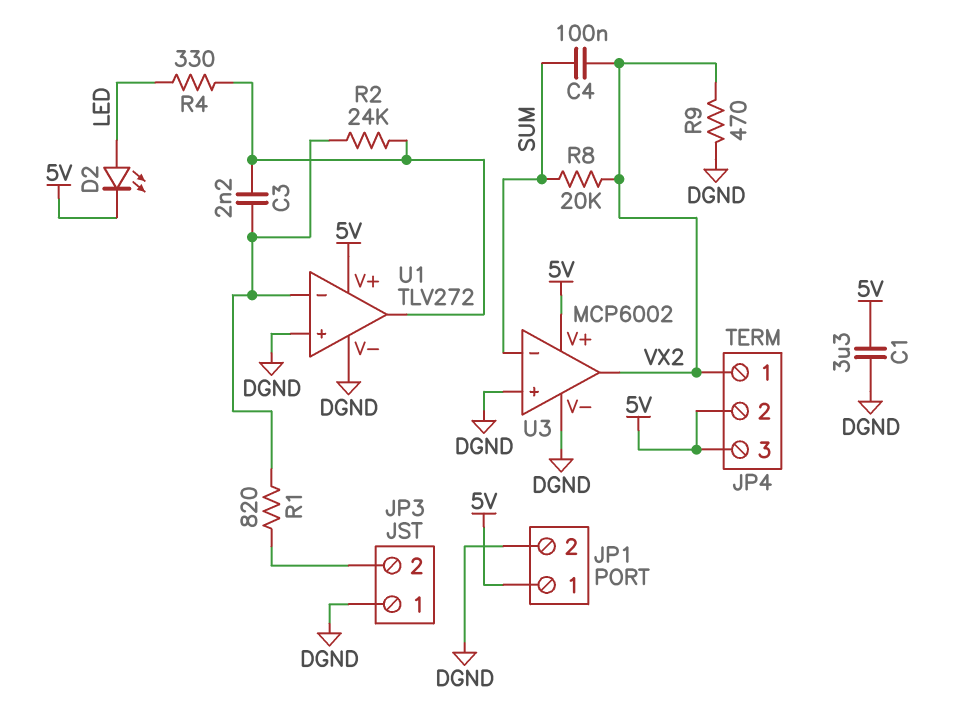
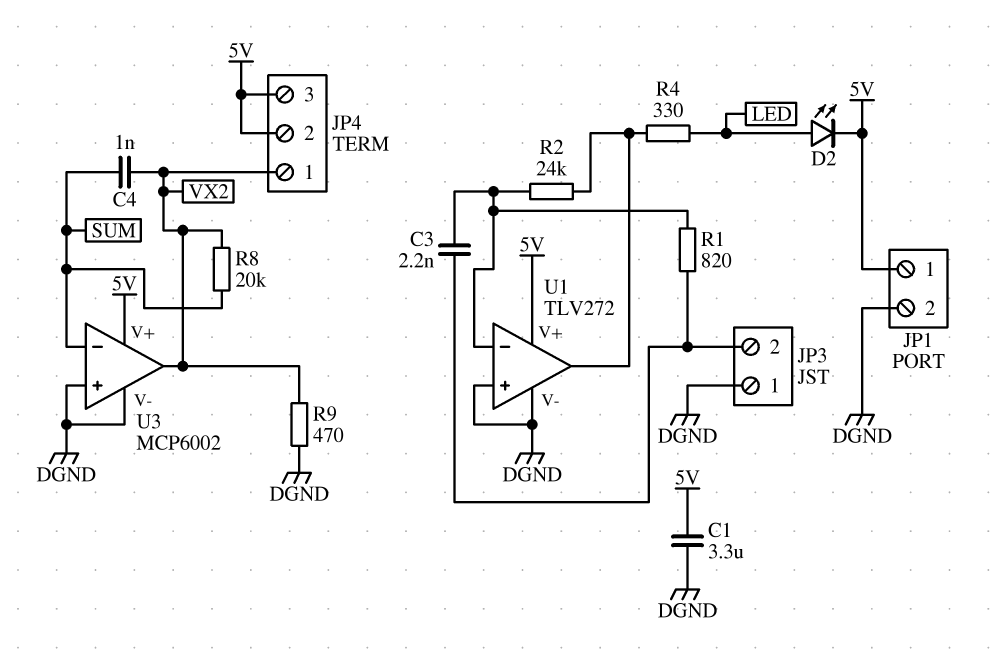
C3: 2.2nF (U1/in-, U1/out) -> 2.2nF (JP3/2, U1/in-)
C4: 100nF (SUM, VX2) -> 1nF (SUM, VX2)

